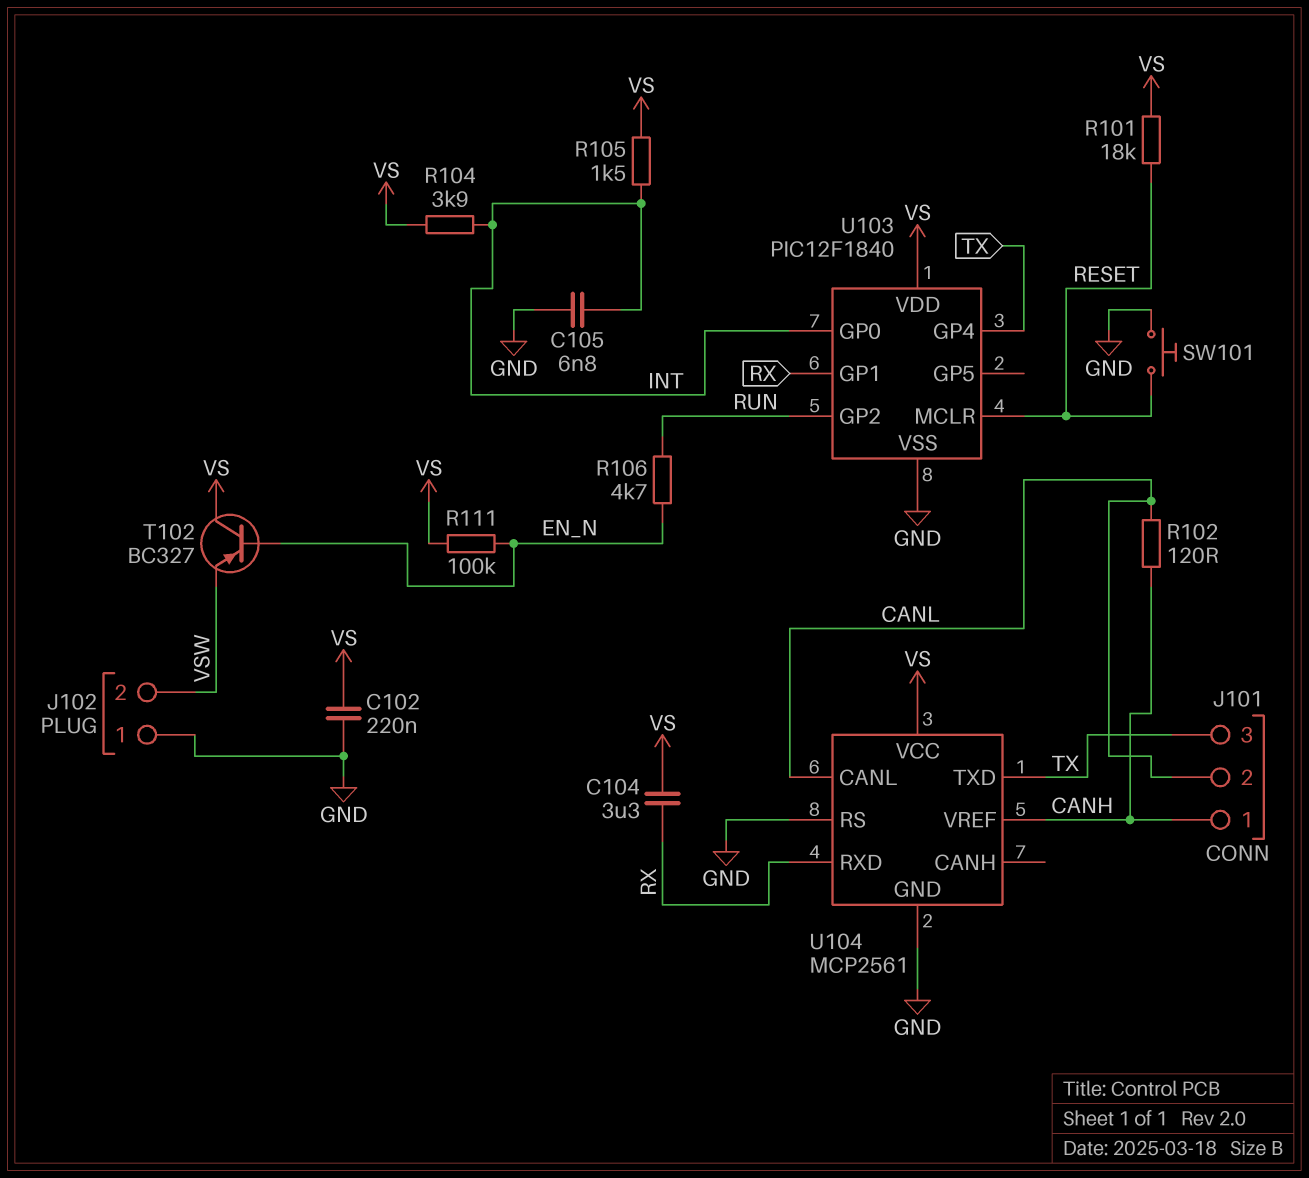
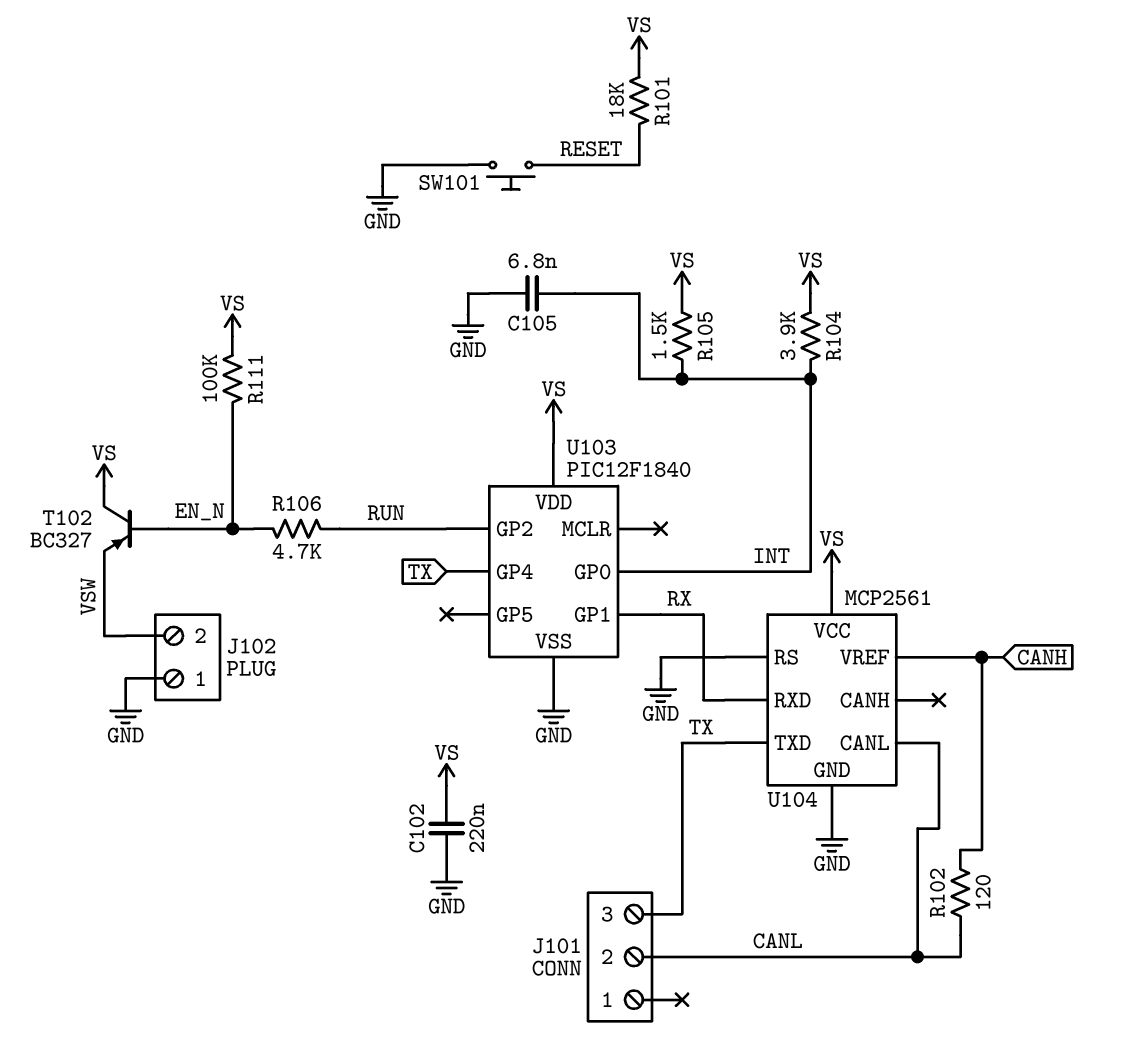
C104: 3.3uF (RX, VS) -> none
J101 pin 1: CANH -> none
U103 pin MCLR: RESET -> none

